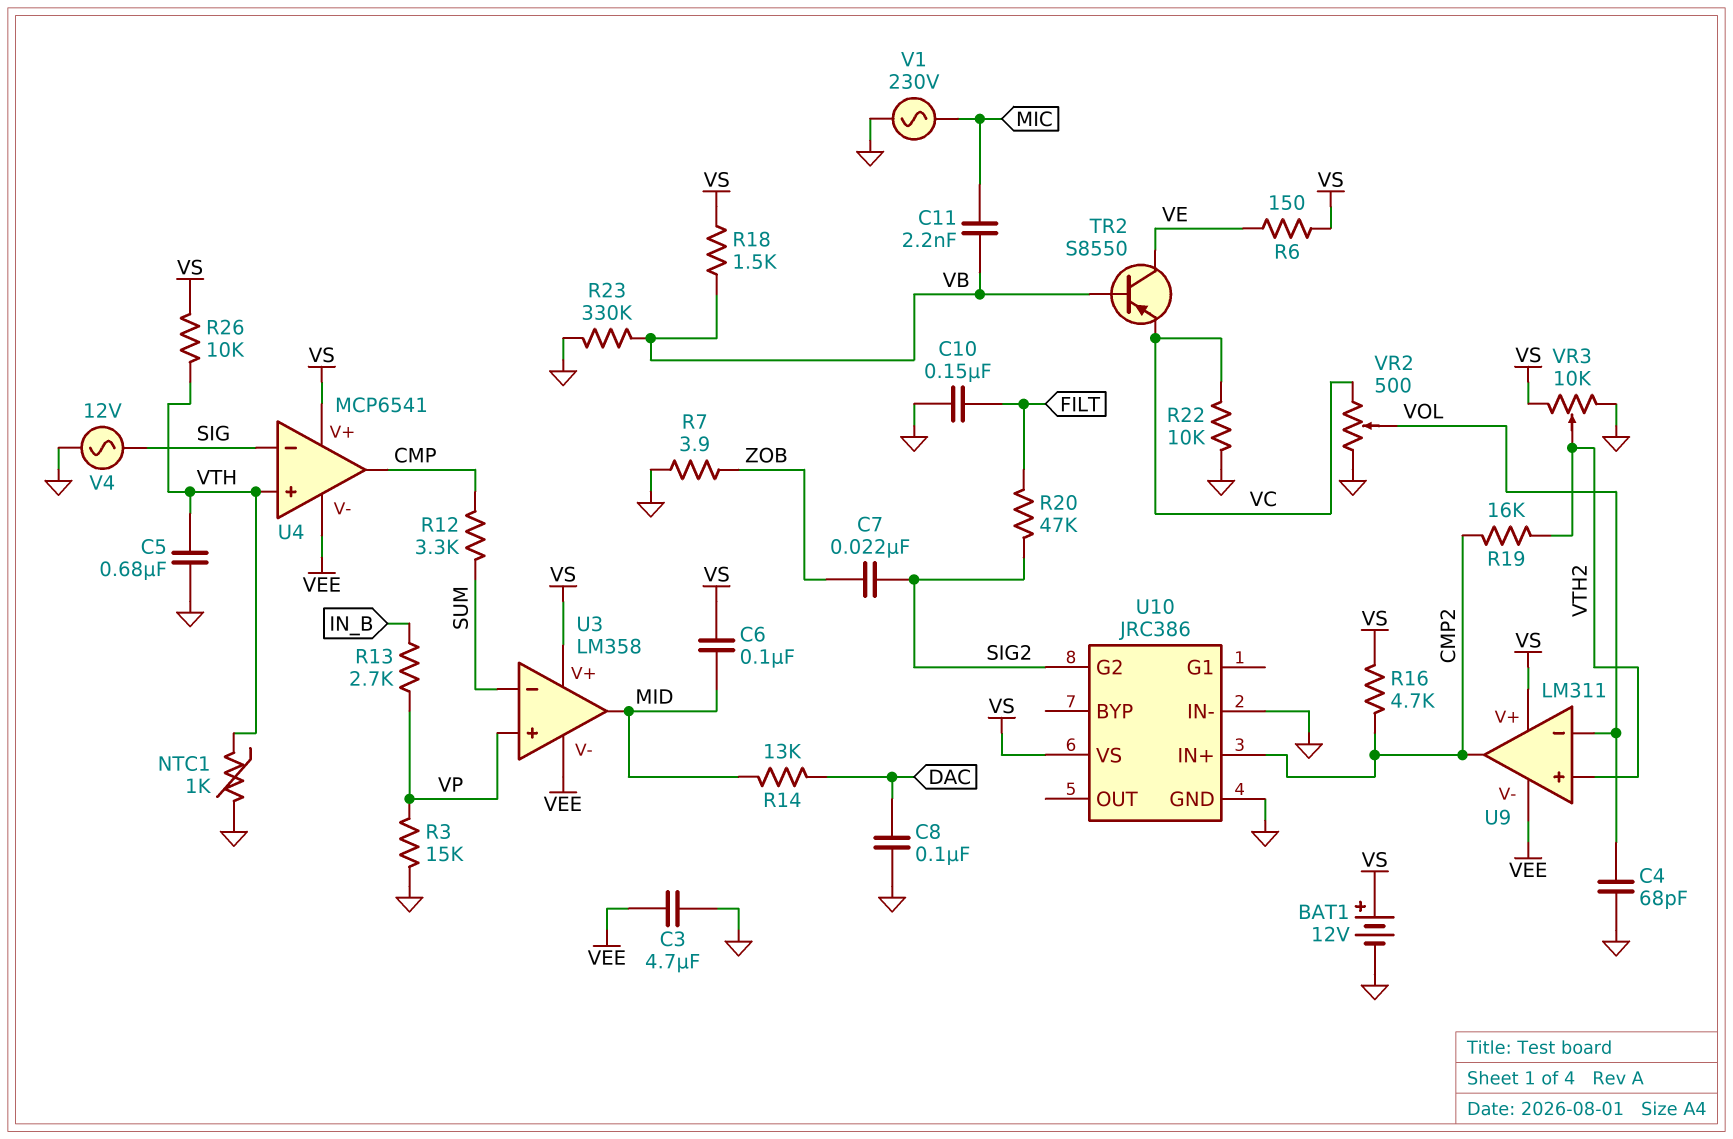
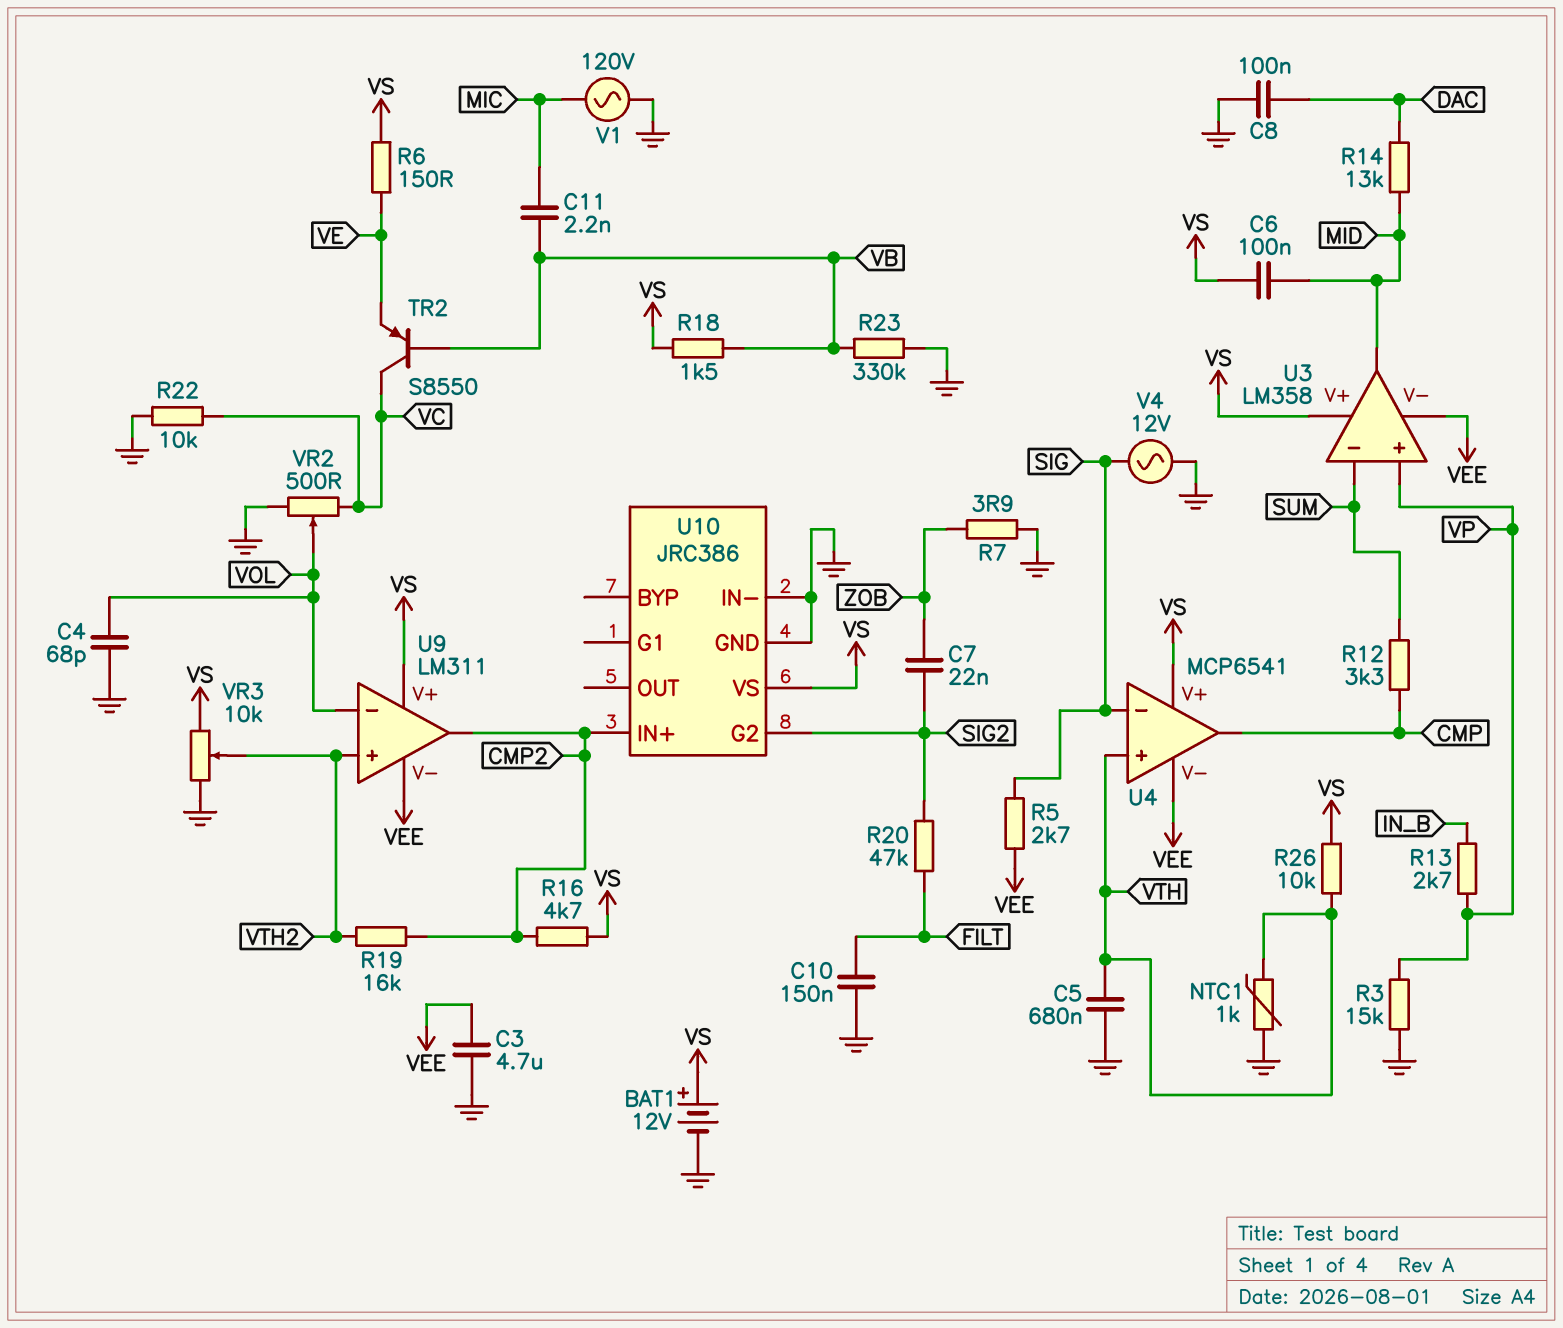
R5: none -> 2.7k (SIG, VEE)
TR2: PNP S8550 (B VB, C VE, E VC) -> PNP S8550 (B VB, C VC, E VE)
V1: AC 230V (GND, MIC) -> AC 120V (GND, MIC)

